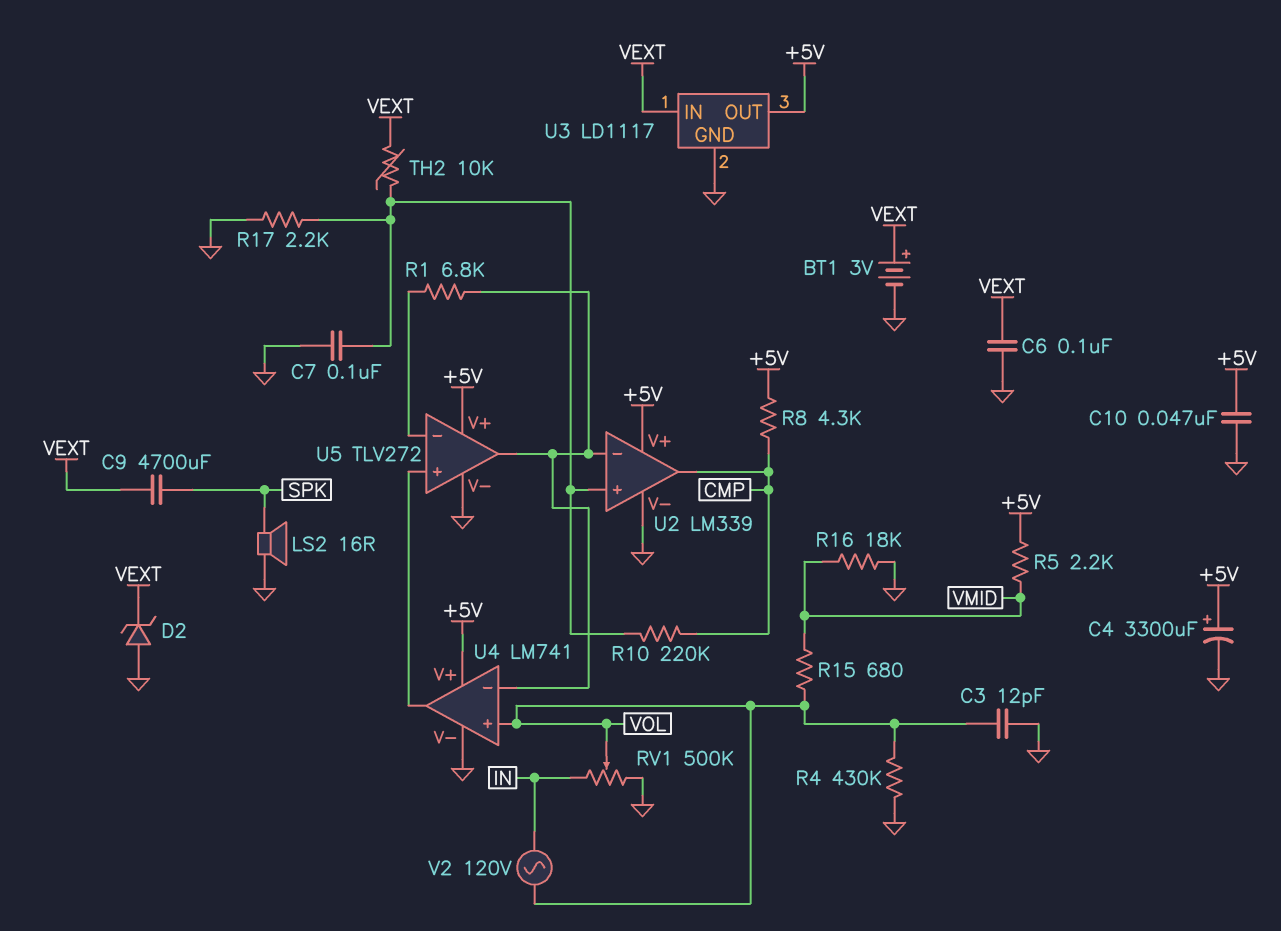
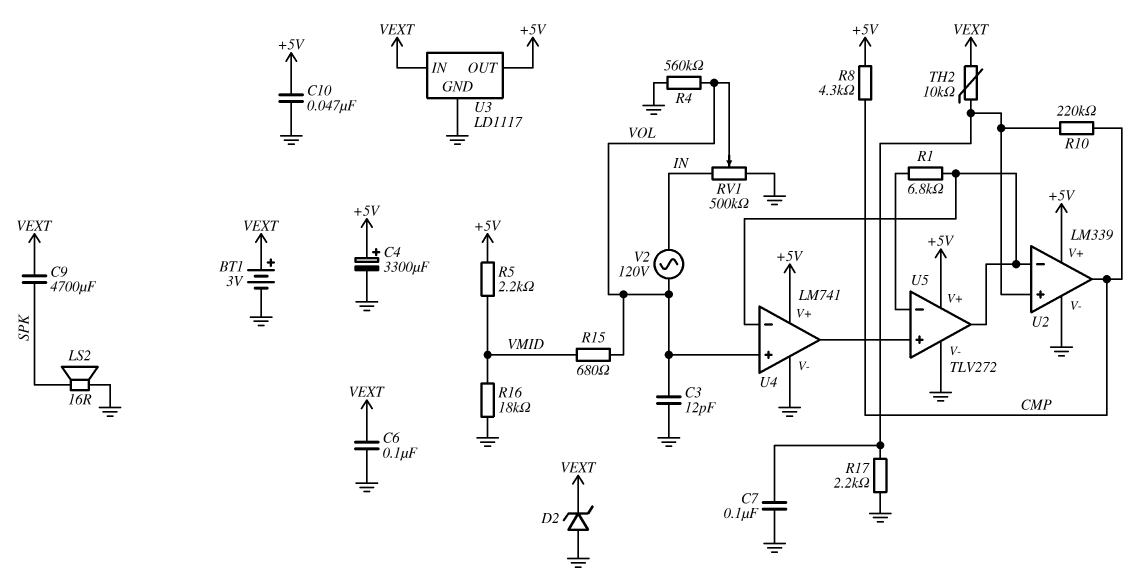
R4: 430k (GND, VOL) -> 560k (GND, VOL)

